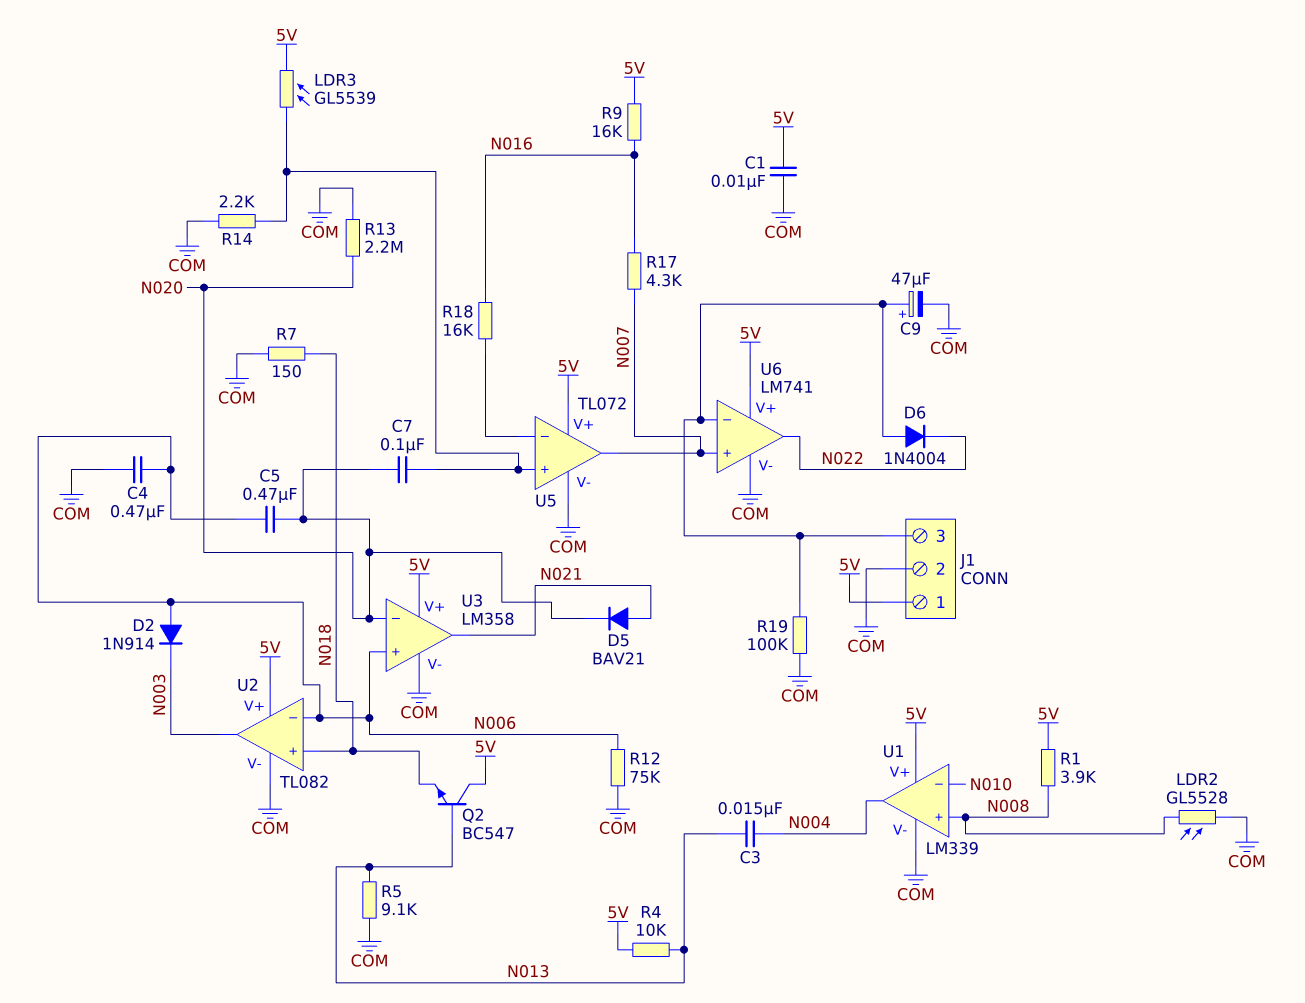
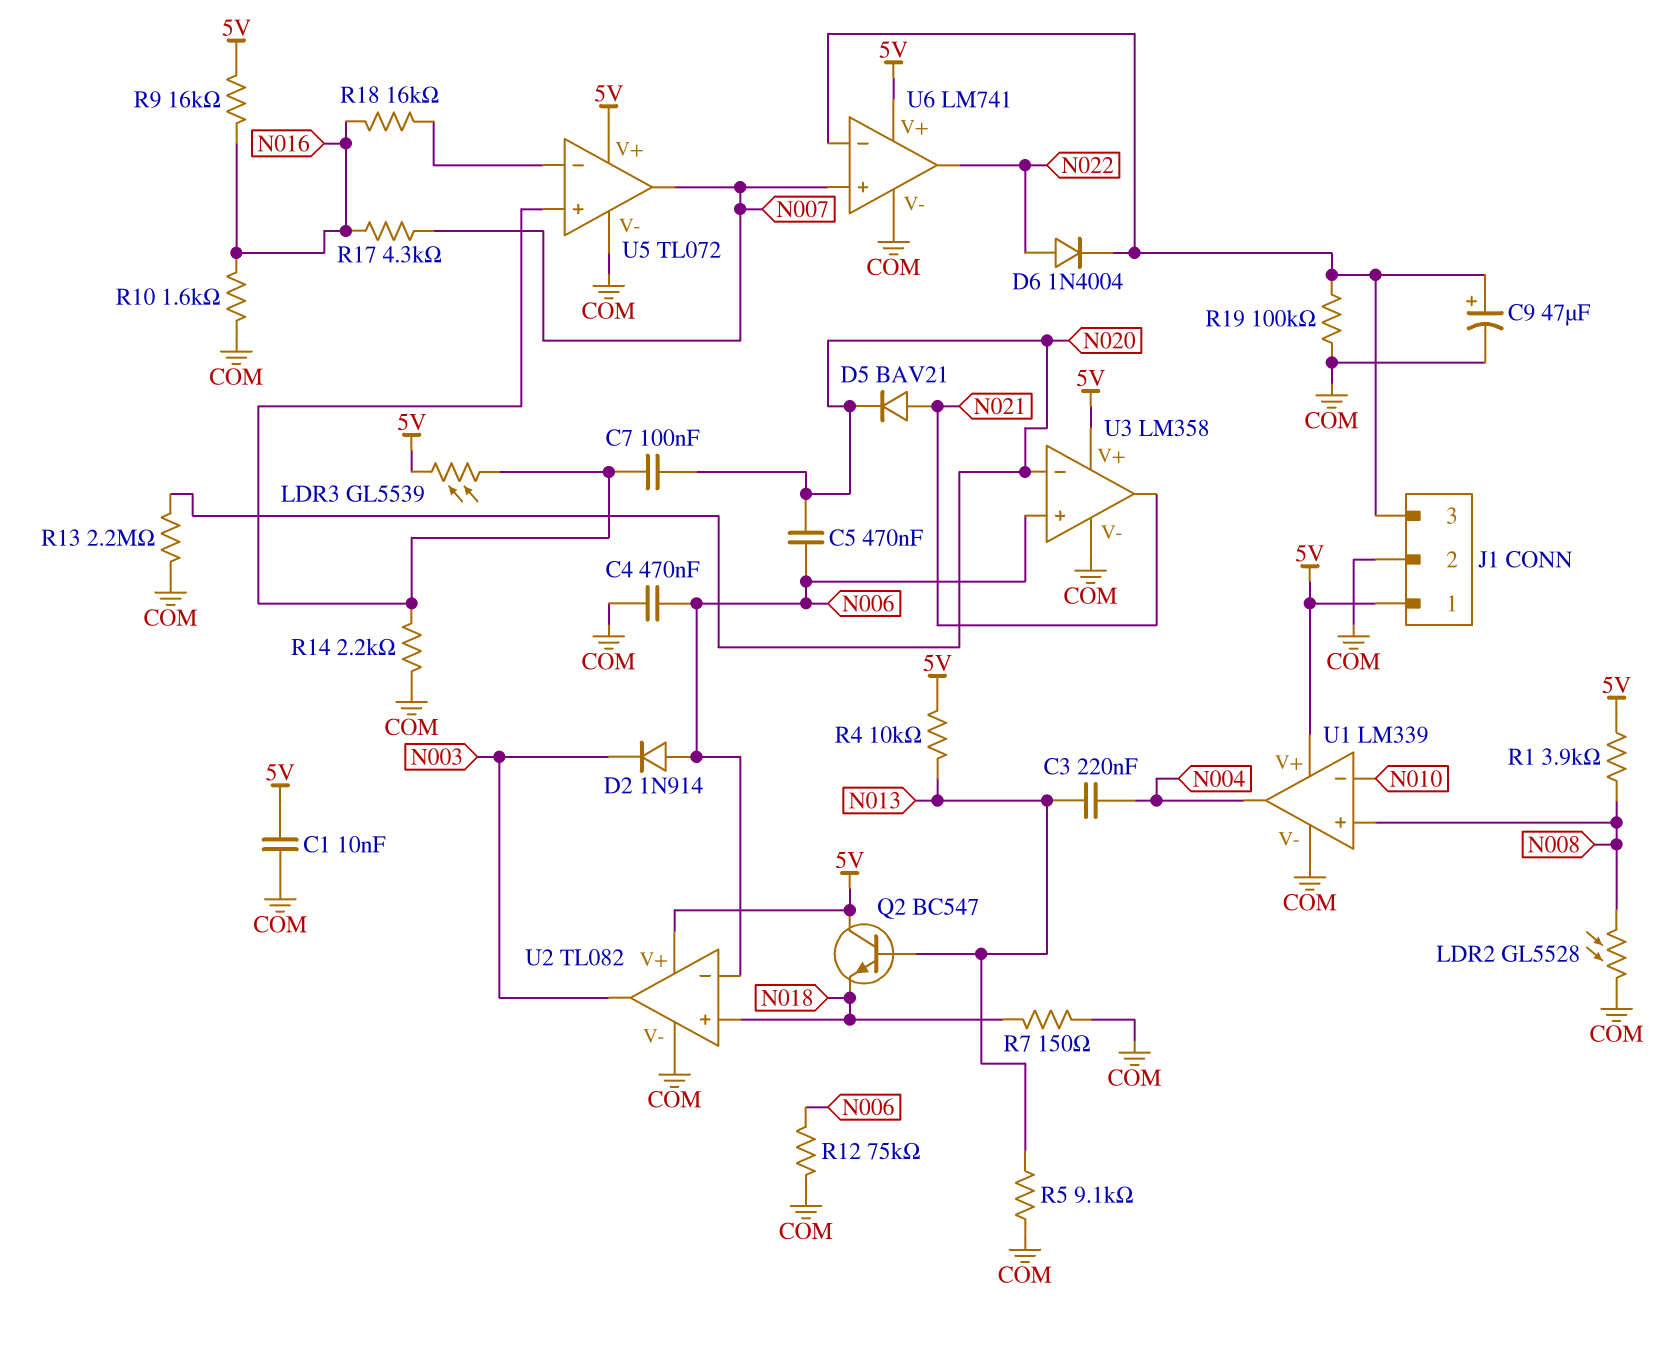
C3: 15nF (N004, N013) -> 220nF (N004, N013)
D6: diode 1N4004 (A J1/3, K N022) -> diode 1N4004 (A N022, K J1/3)
R10: none -> 1.6k (COM, N016)

